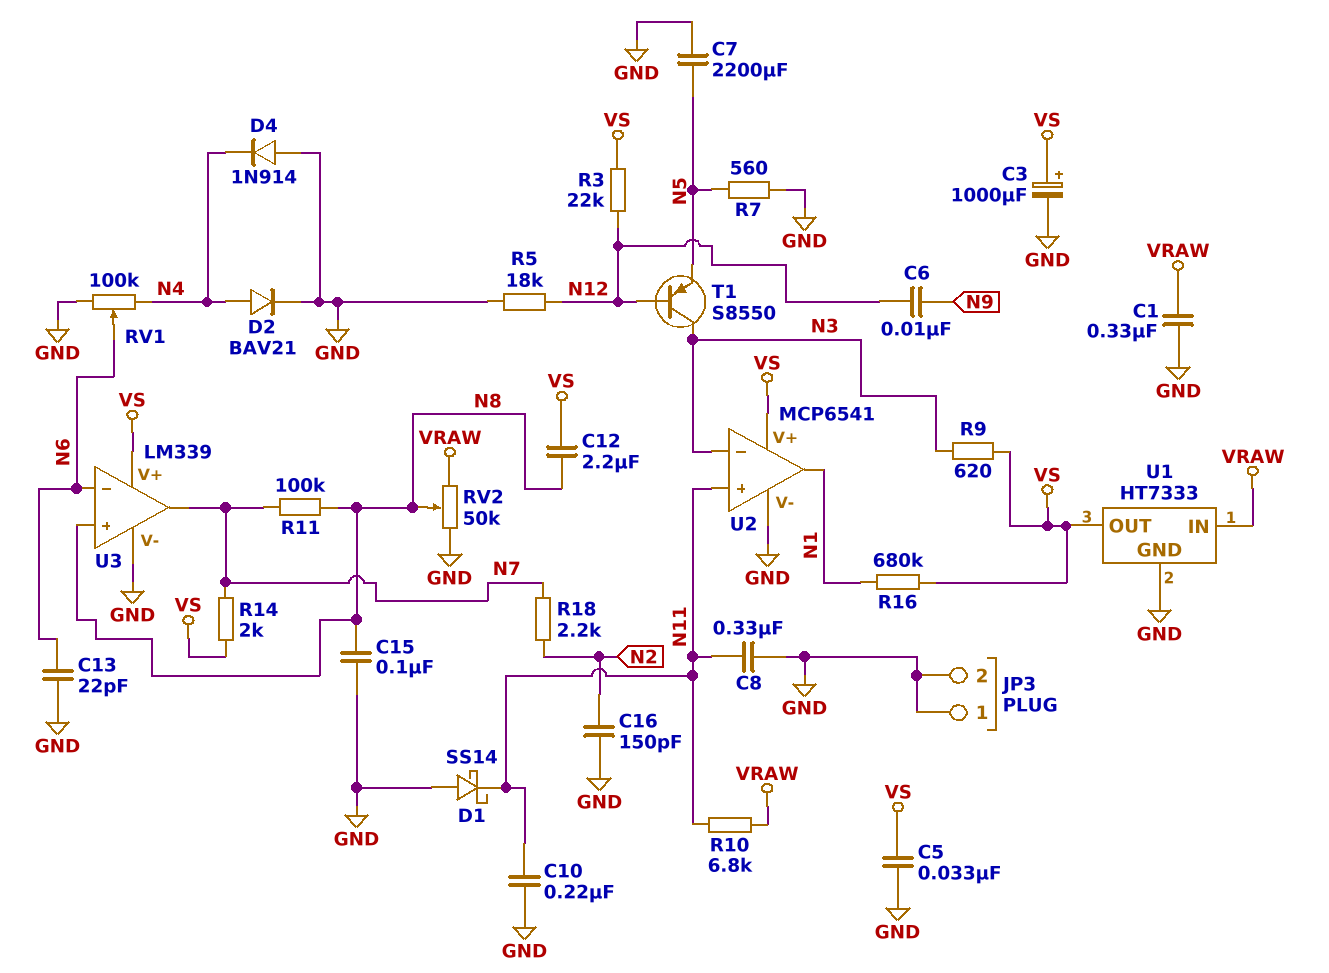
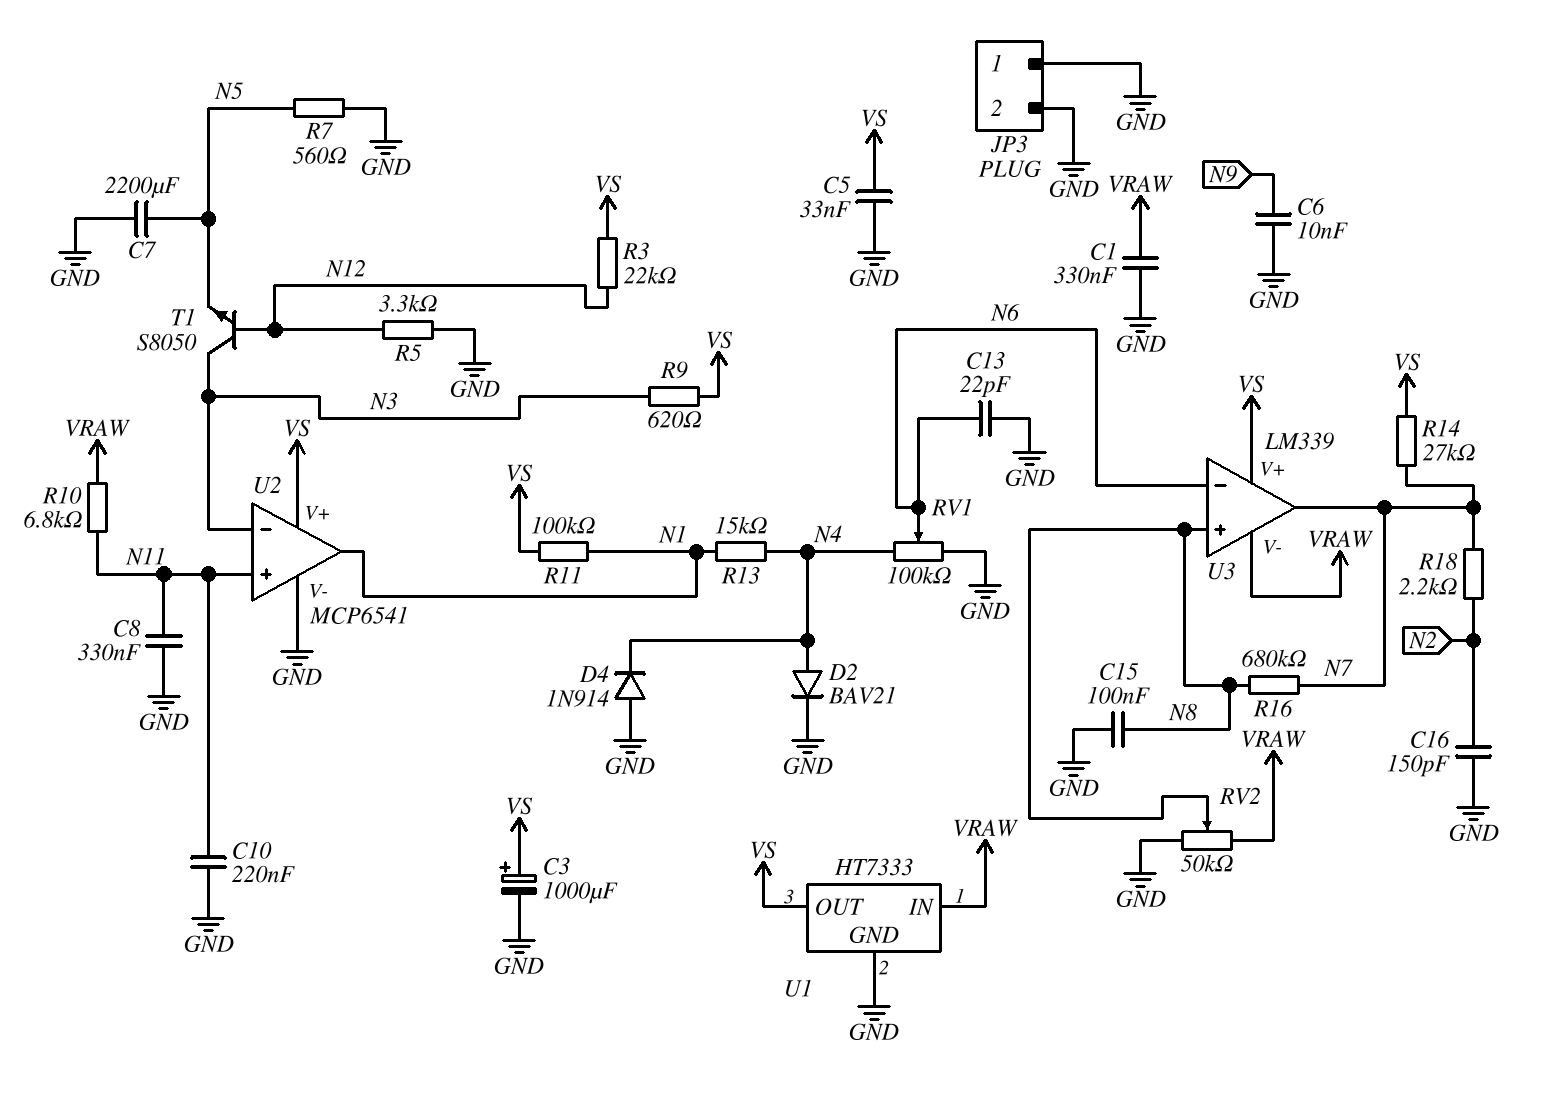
C6: 10nF (N9, N12) -> 10nF (GND, N9)
C12: 2.2uF (N8, VS) -> none
D1: schottky SS14 (A GND, K N11) -> none
R5: 18k (GND, N12) -> 3.3k (GND, N12)
R11: 100k (N7, N8) -> 100k (N1, VS)
R13: none -> 15k (N1, N4)
R14: 2k (N7, VS) -> 27k (N7, VS)
R16: 680k (N1, VS) -> 680k (N7, N8)
T1: PNP S8550 (B N12, C N3, E N5) -> NPN S8050 (B N12, C N3, E N5)
U3 pin V-: GND -> VRAW

